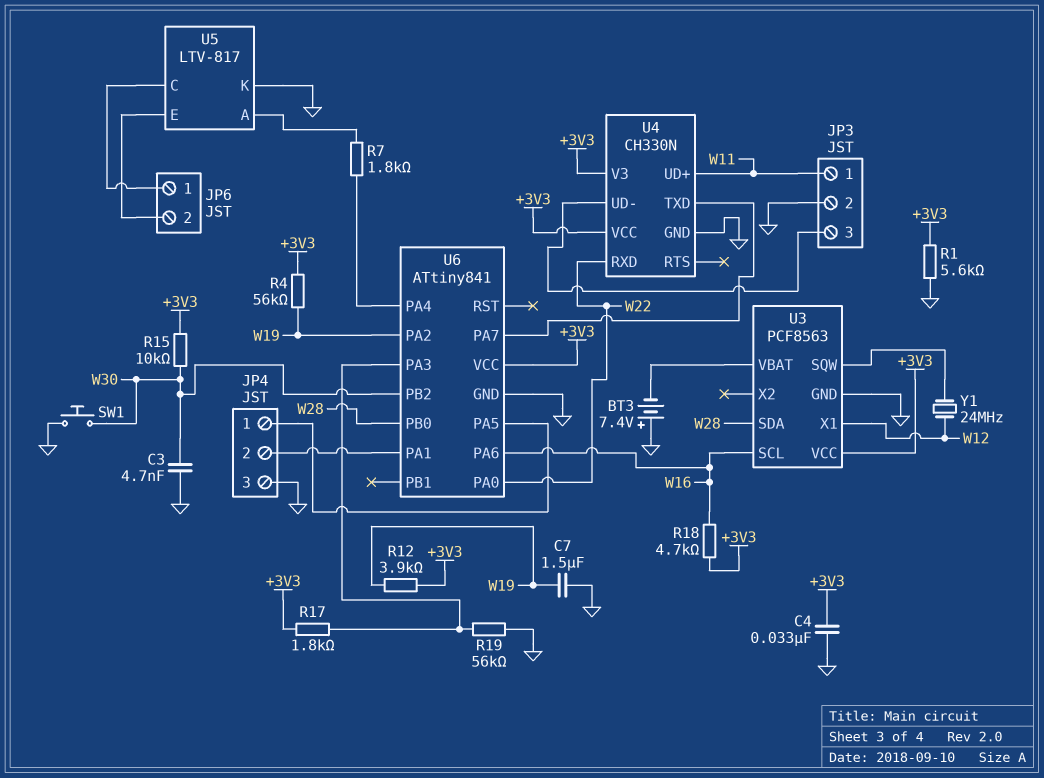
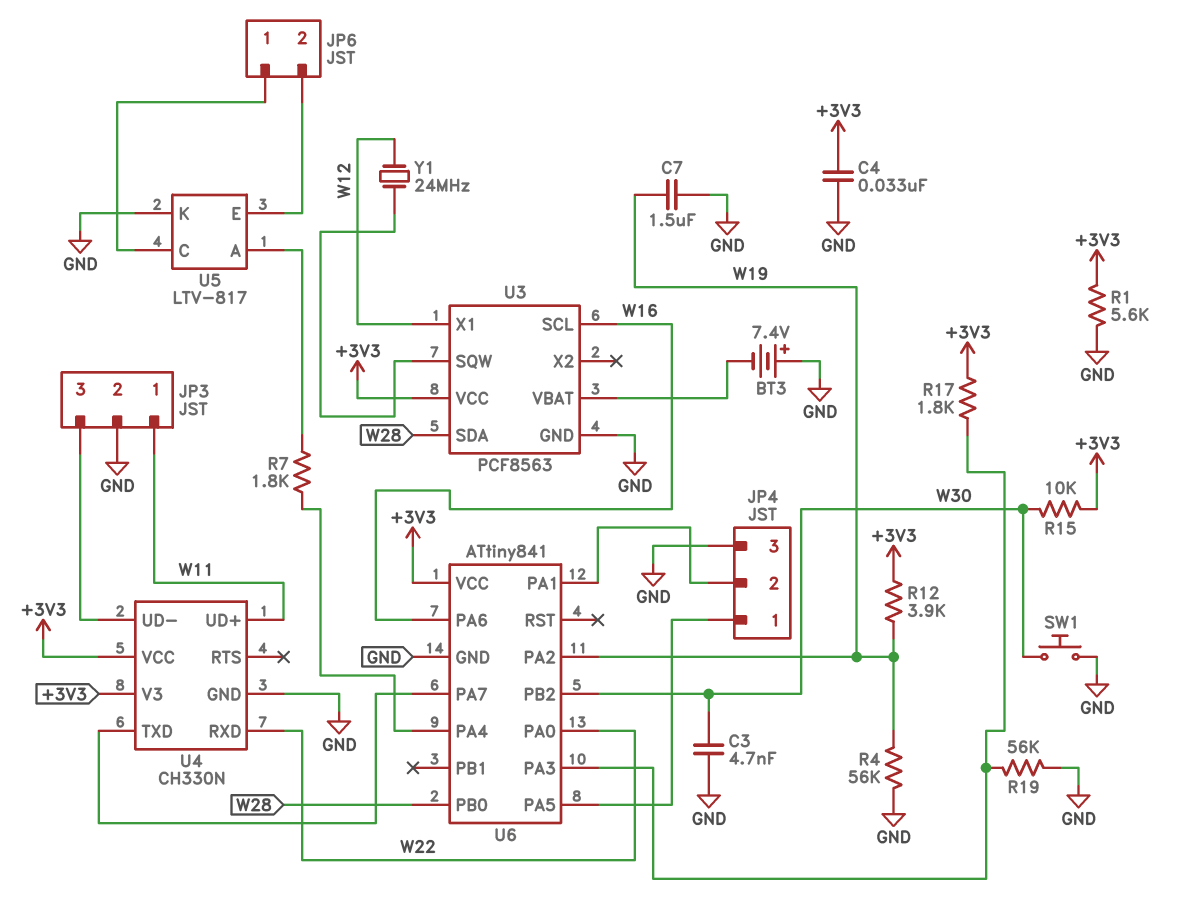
R4: 56k (+3V3, W19) -> 56k (GND, W19)
R18: 4.7k (+3V3, W16) -> none

